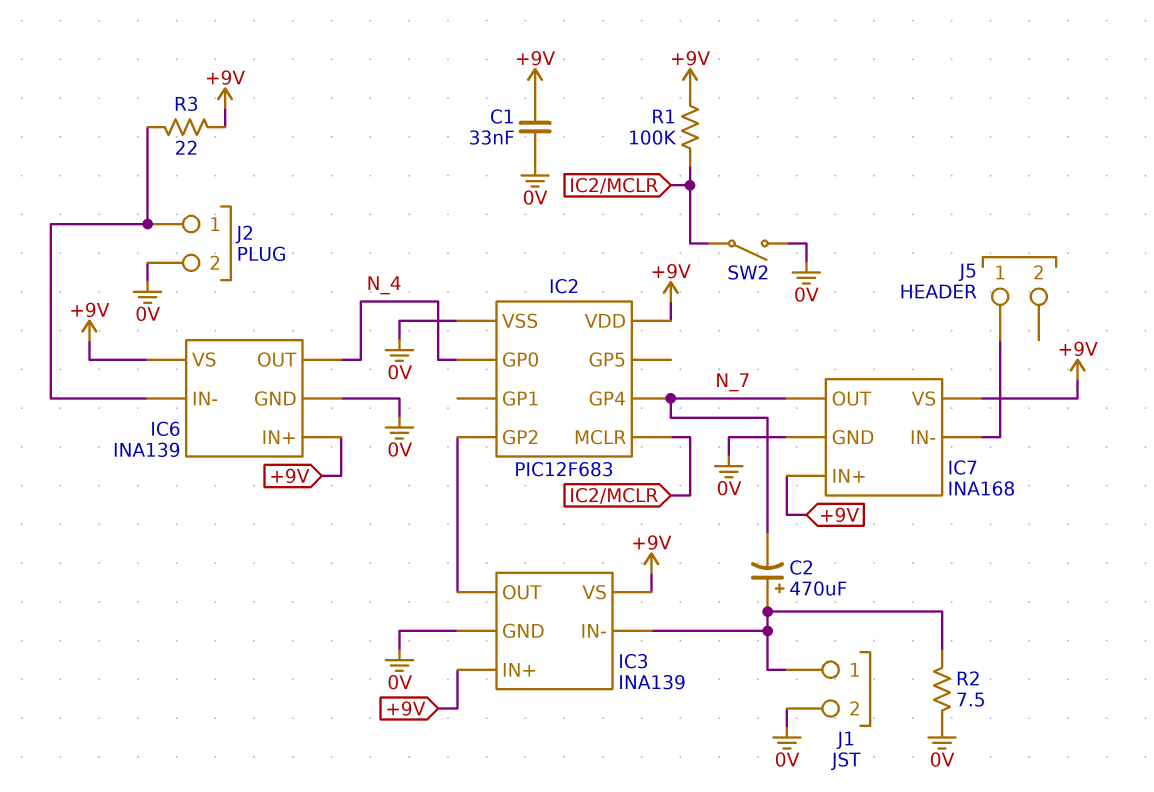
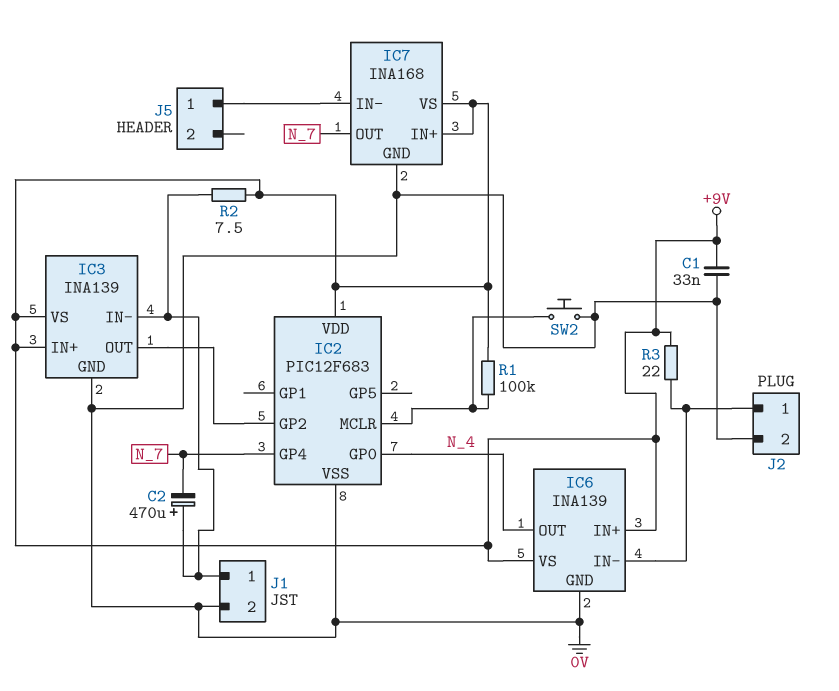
R2: 7.5 (0V, IC3/IN-) -> 7.5 (+9V, IC3/IN-)
SW2: switch (0V, IC2/MCLR) -> button (0V, IC2/MCLR)

